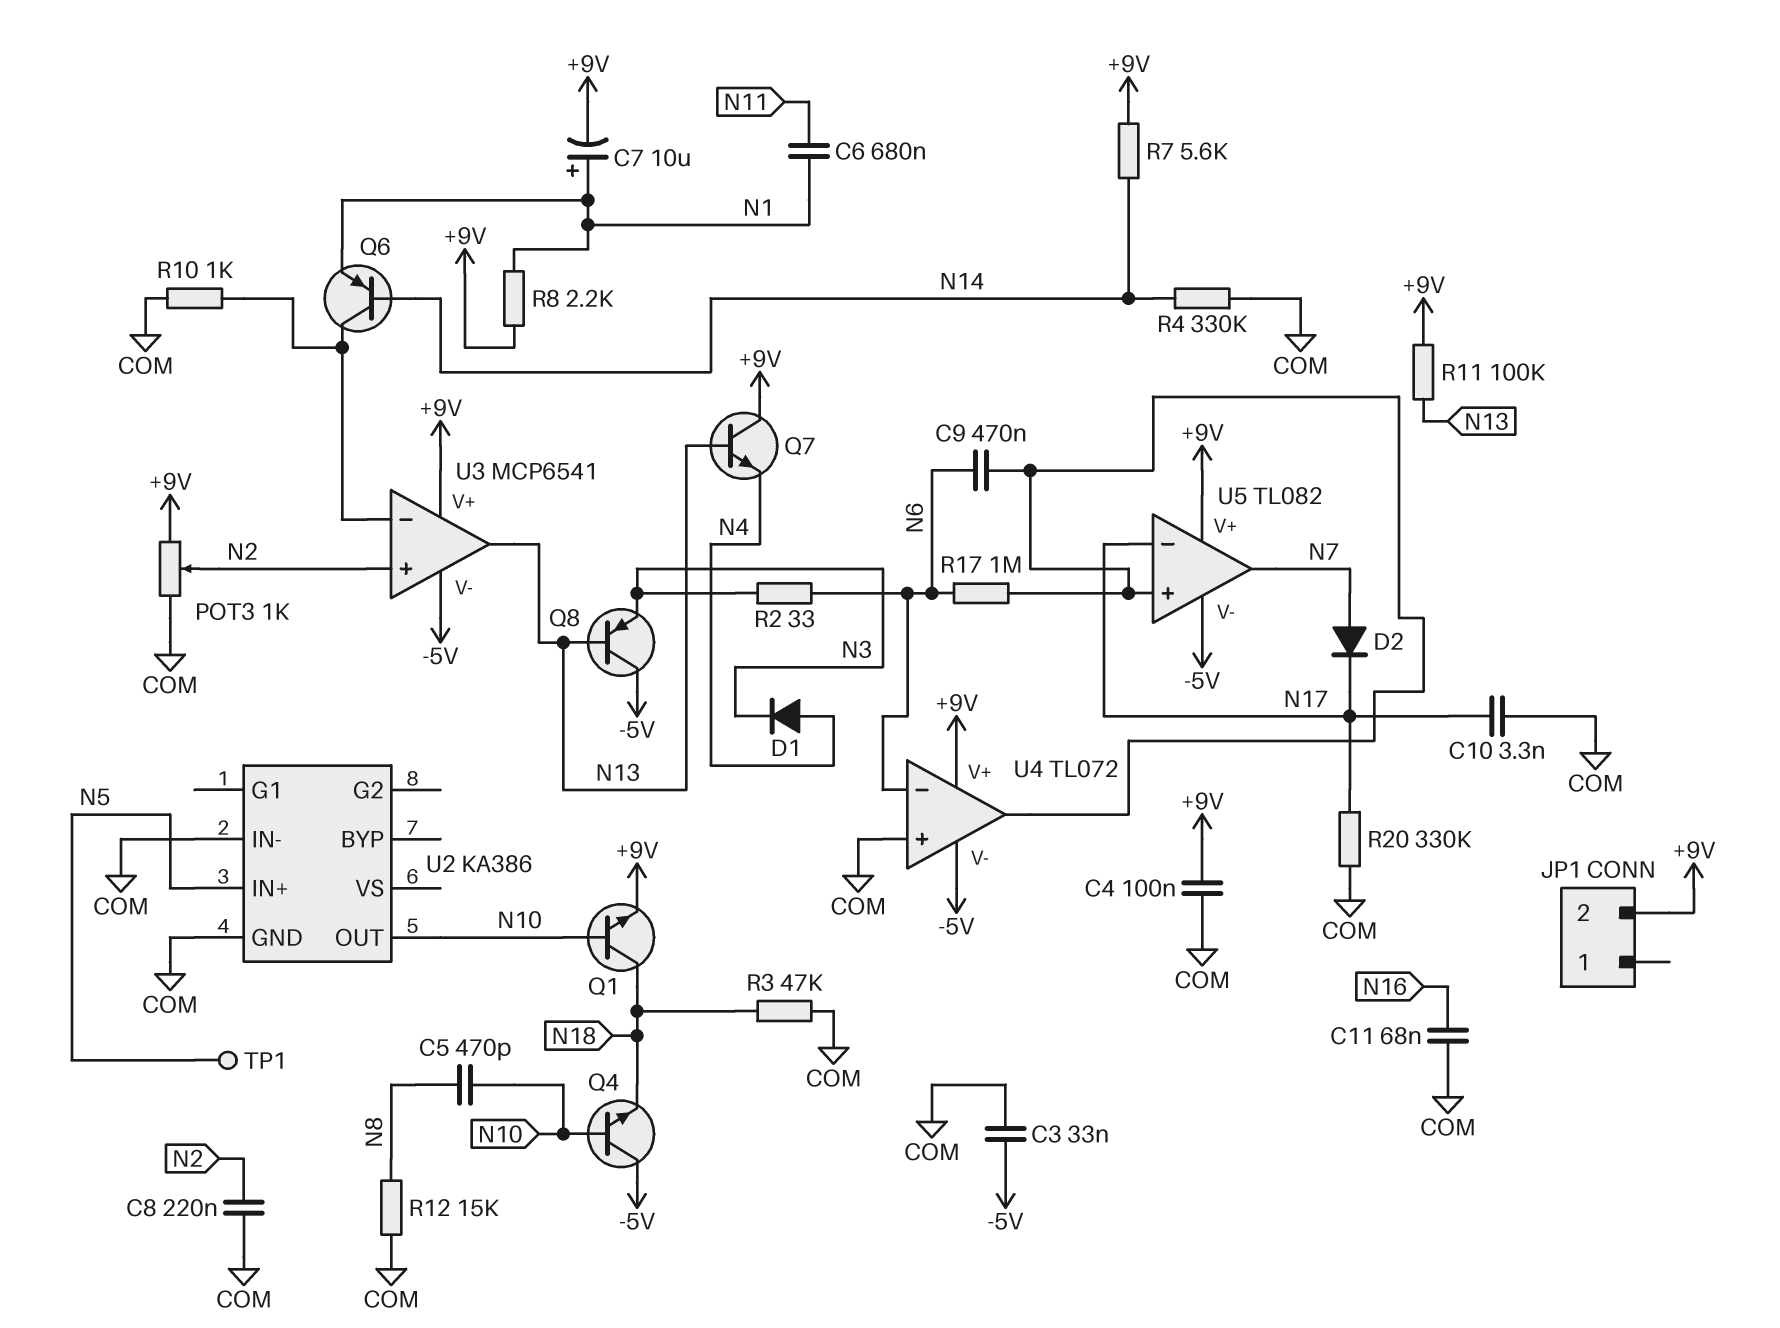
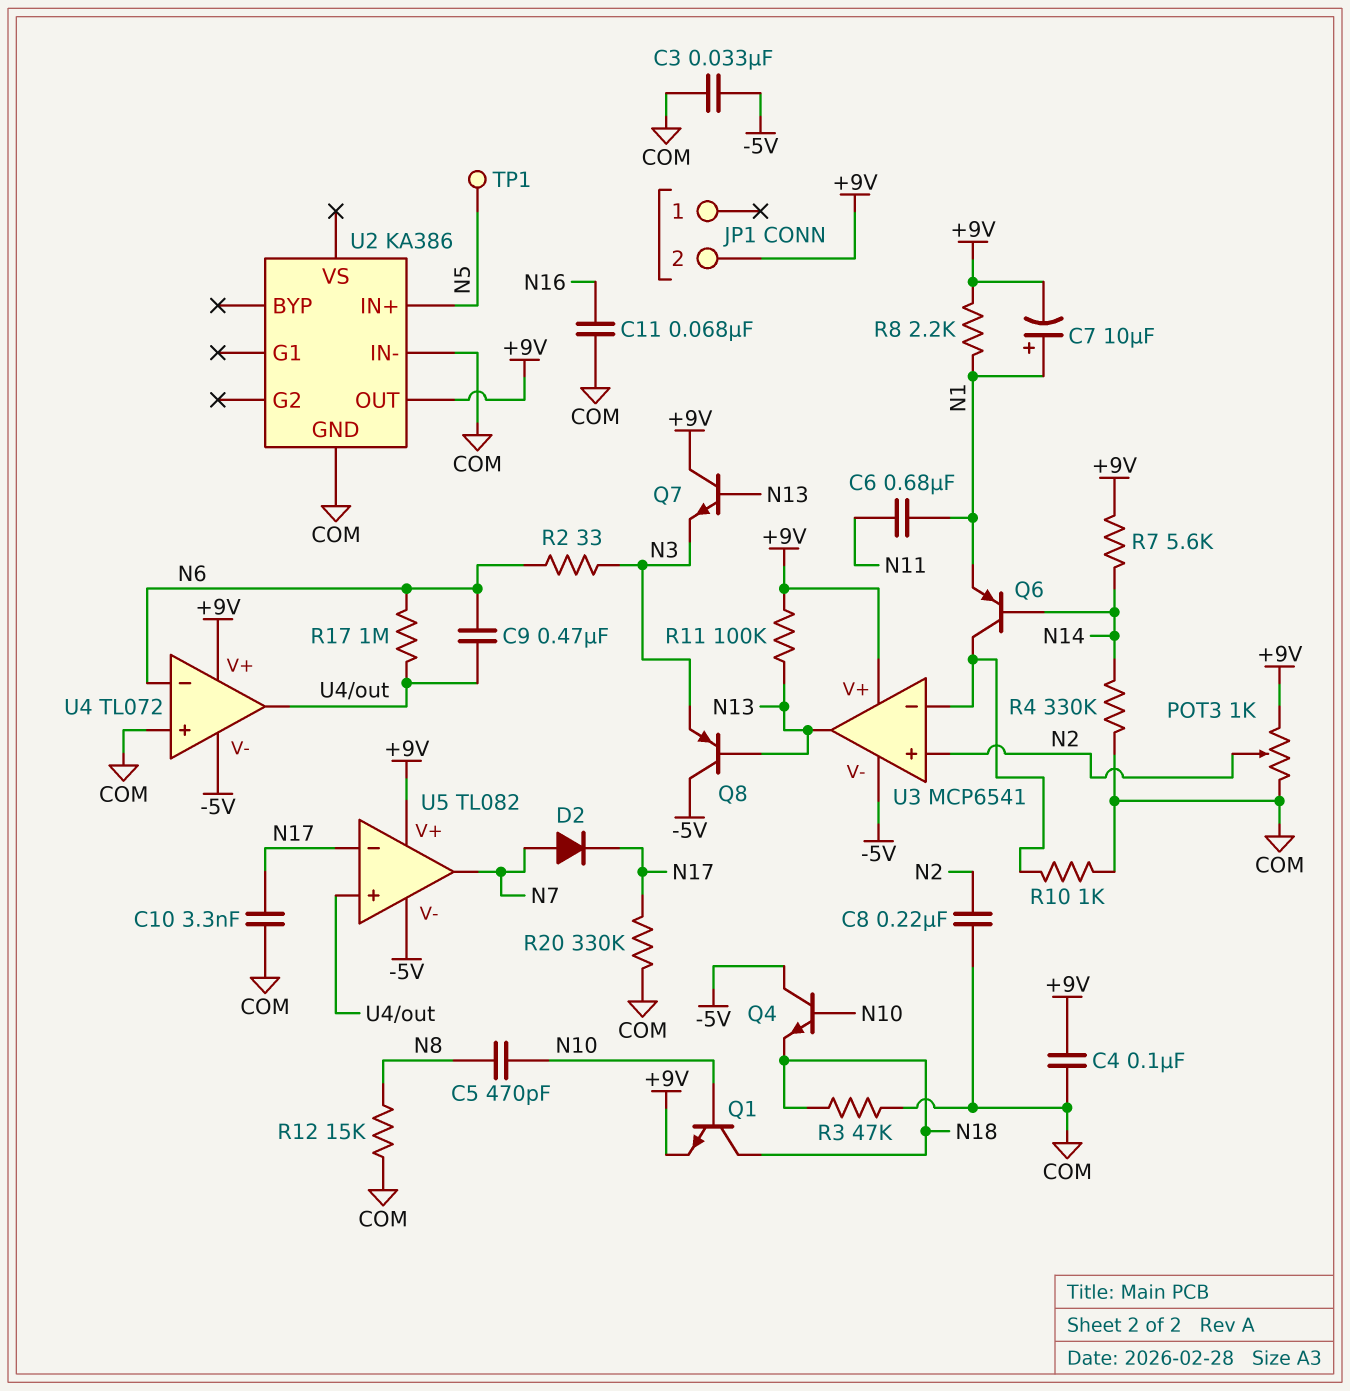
D1: diode (A N4, K N3) -> none
Q7: NPN (B N13, C +9V, E N4) -> NPN (B N13, C +9V, E N3)
U2 pin OUT: N10 -> +9V

